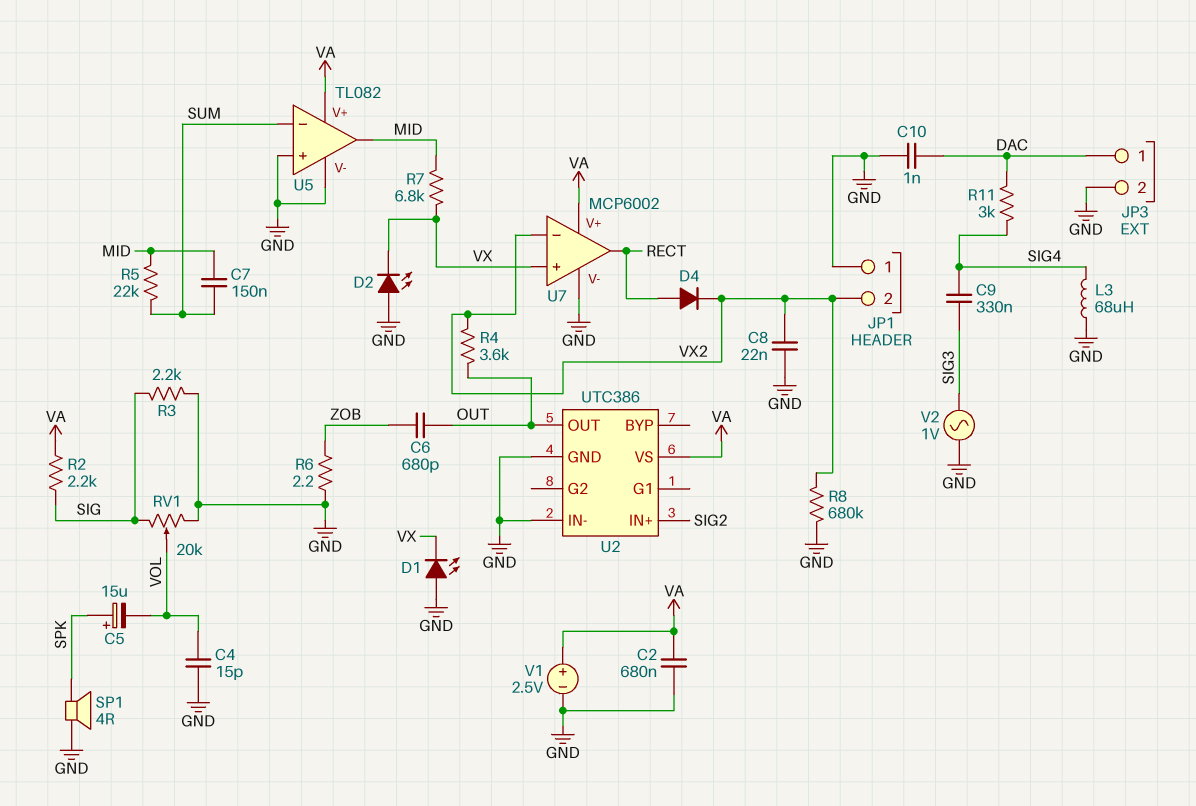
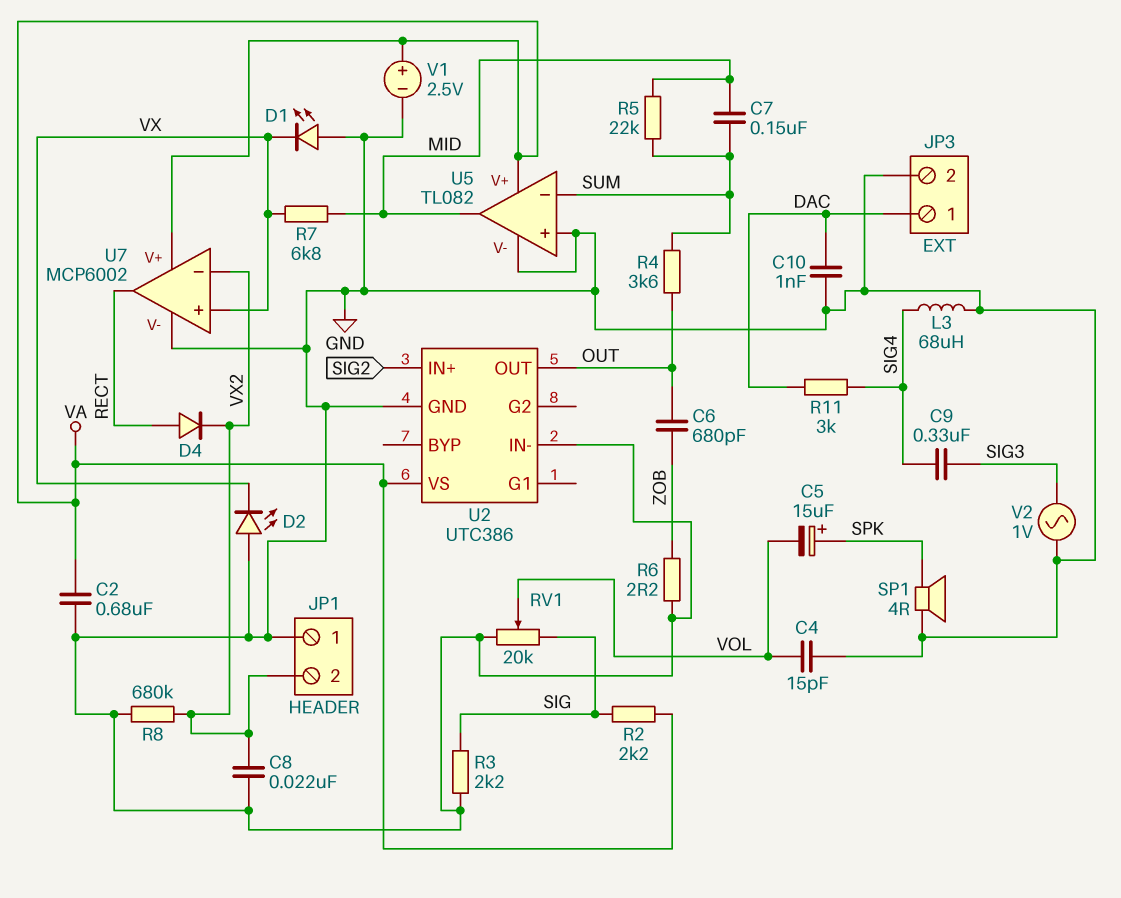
R4: 3.6k (OUT, VX2) -> 3.6k (OUT, SUM)

